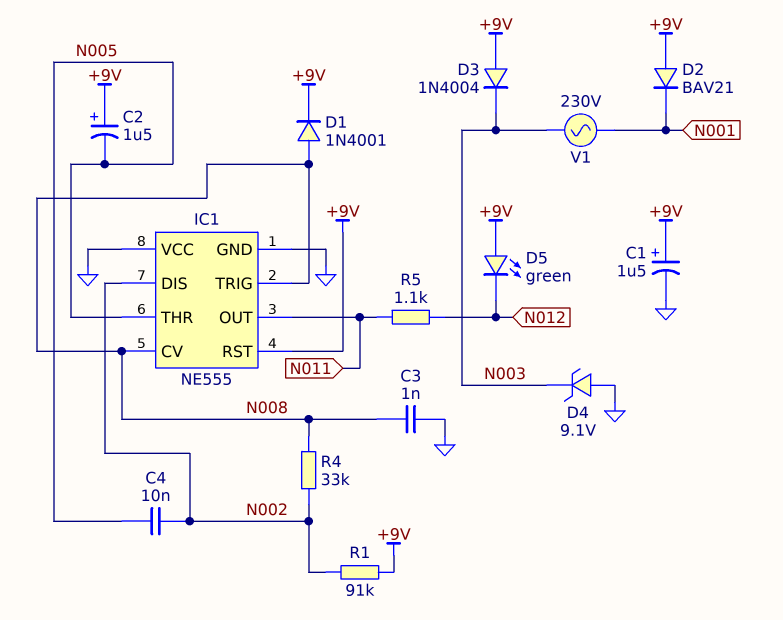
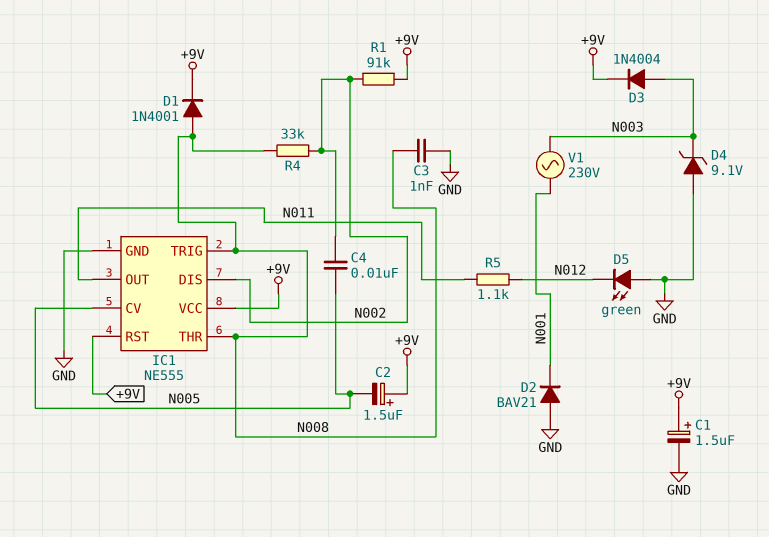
D2: diode BAV21 (A +9V, K N001) -> diode BAV21 (A GND, K N001)
D3: diode 1N4004 (A +9V, K N003) -> diode 1N4004 (A N003, K +9V)
D5: LED green (A +9V, K N012) -> LED green (A GND, K N012)
IC1 pin CV: N008 -> N005
IC1 pin THR: N005 -> N008
IC1 pin VCC: GND -> +9V

